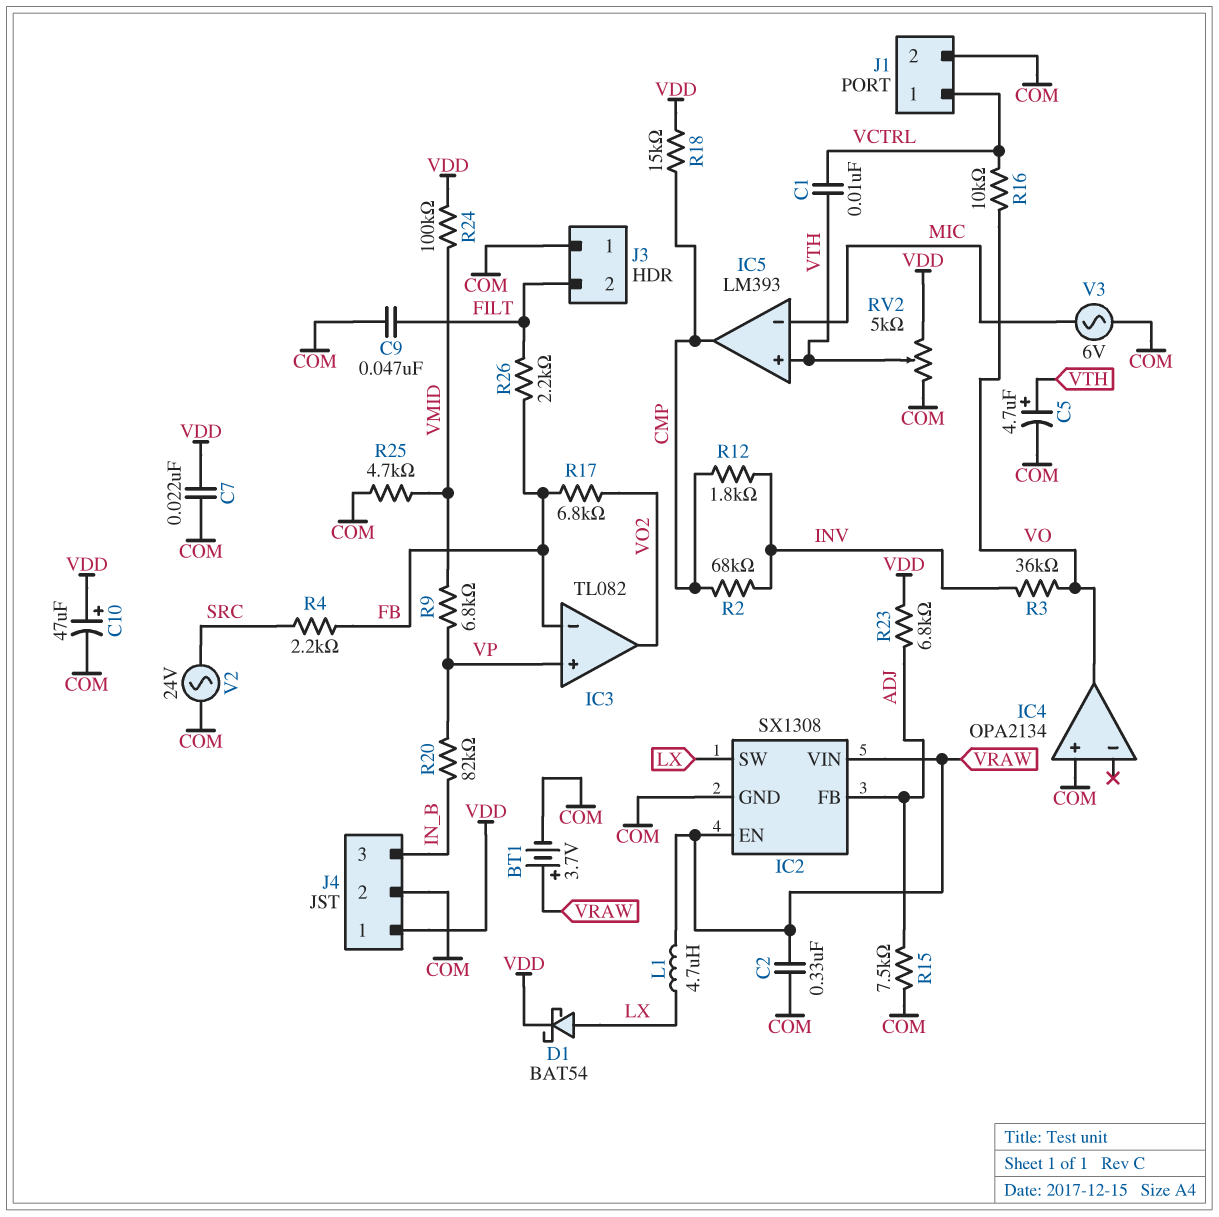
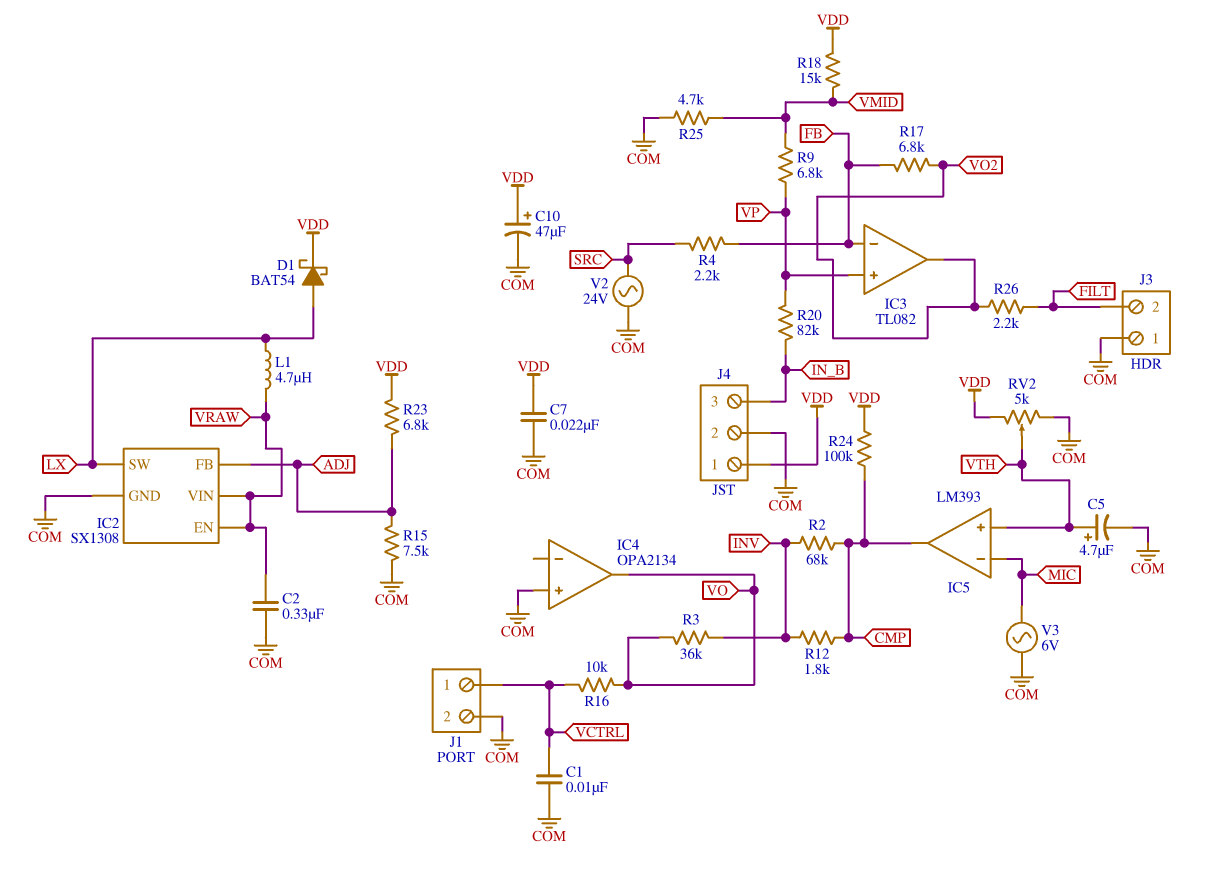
BT1: 3.7V (plus VRAW, minus COM) -> none
C1: 10nF (VCTRL, VTH) -> 10nF (COM, VCTRL)
C9: 47nF (COM, FILT) -> none
R18: 15k (CMP, VDD) -> 15k (VDD, VMID)
R24: 100k (VDD, VMID) -> 100k (CMP, VDD)
R26: 2.2k (FB, FILT) -> 2.2k (FILT, VO2)

